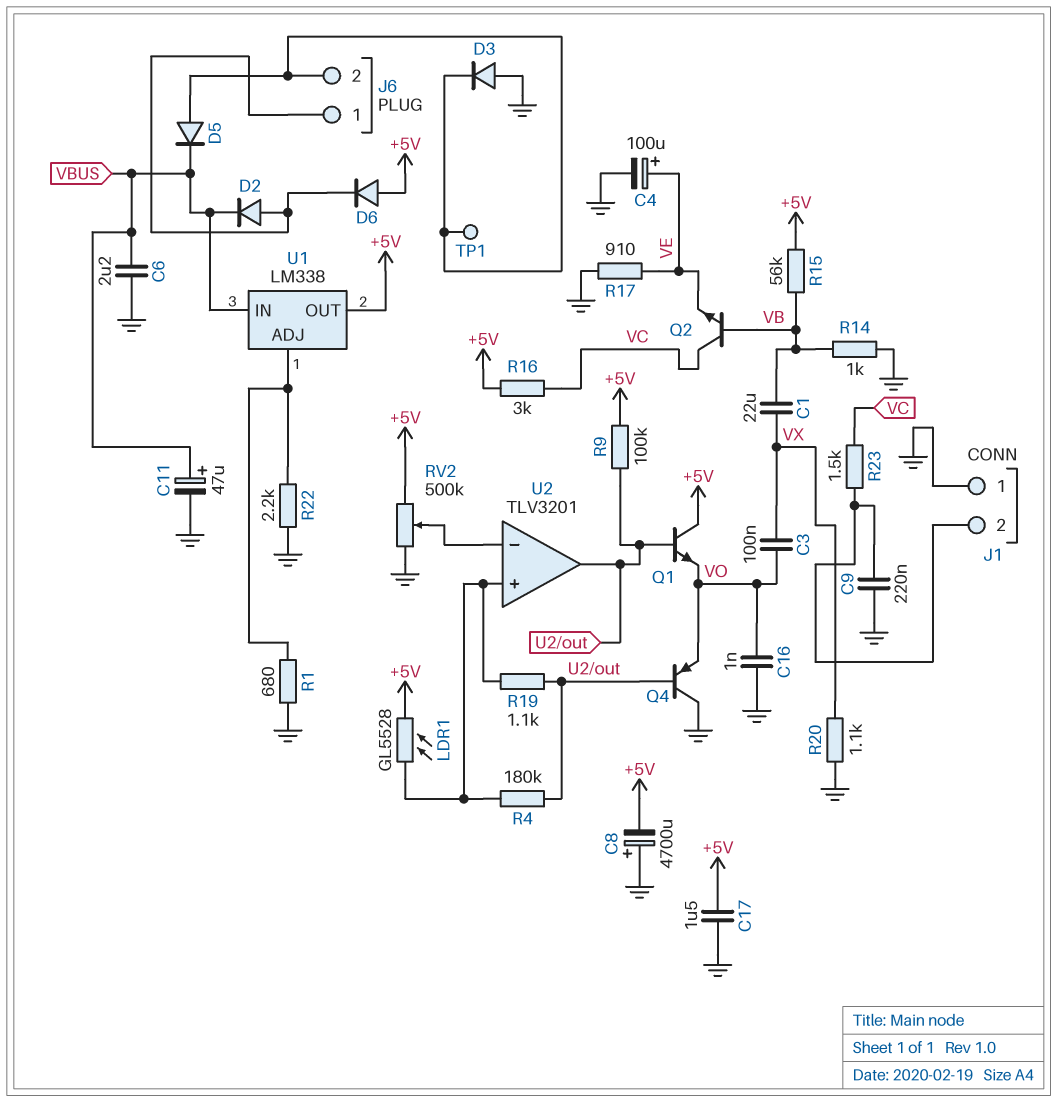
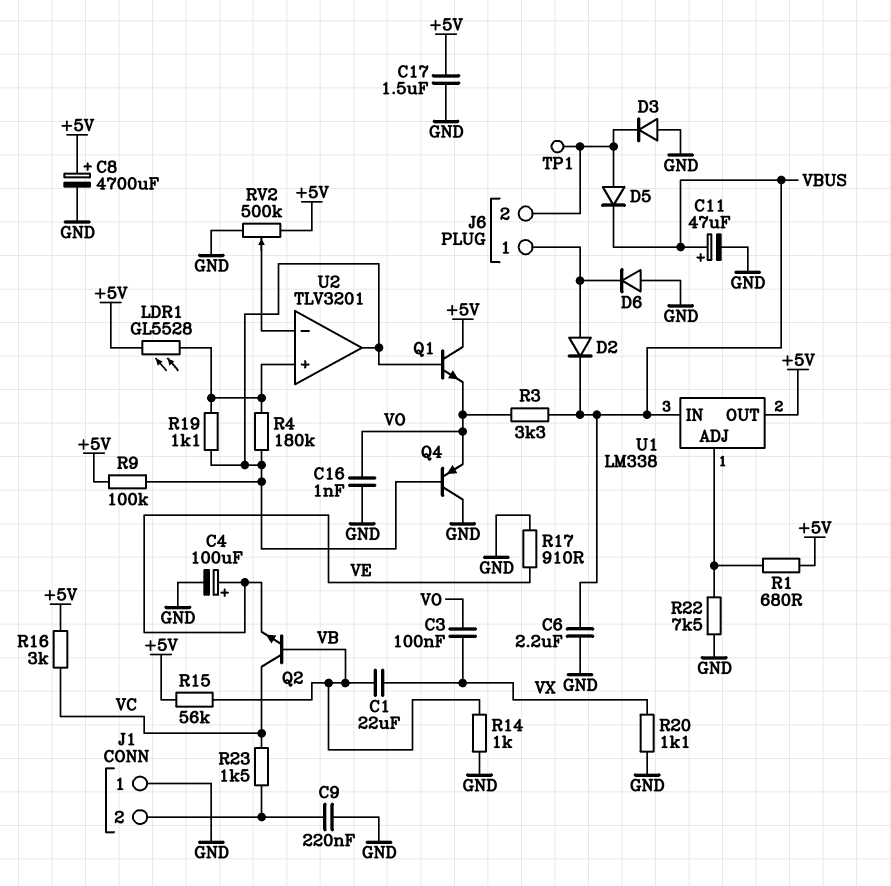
C8: 4700uF (plus GND, minus +5V) -> 4700uF (plus +5V, minus GND)
D6: diode (A +5V, K J6/1) -> diode (A GND, K J6/1)
R1: 680 (GND, U1/ADJ) -> 680 (+5V, U1/ADJ)
R3: none -> 3.3k (VBUS, VO)
R22: 2.2k (GND, U1/ADJ) -> 7.5k (GND, U1/ADJ)

